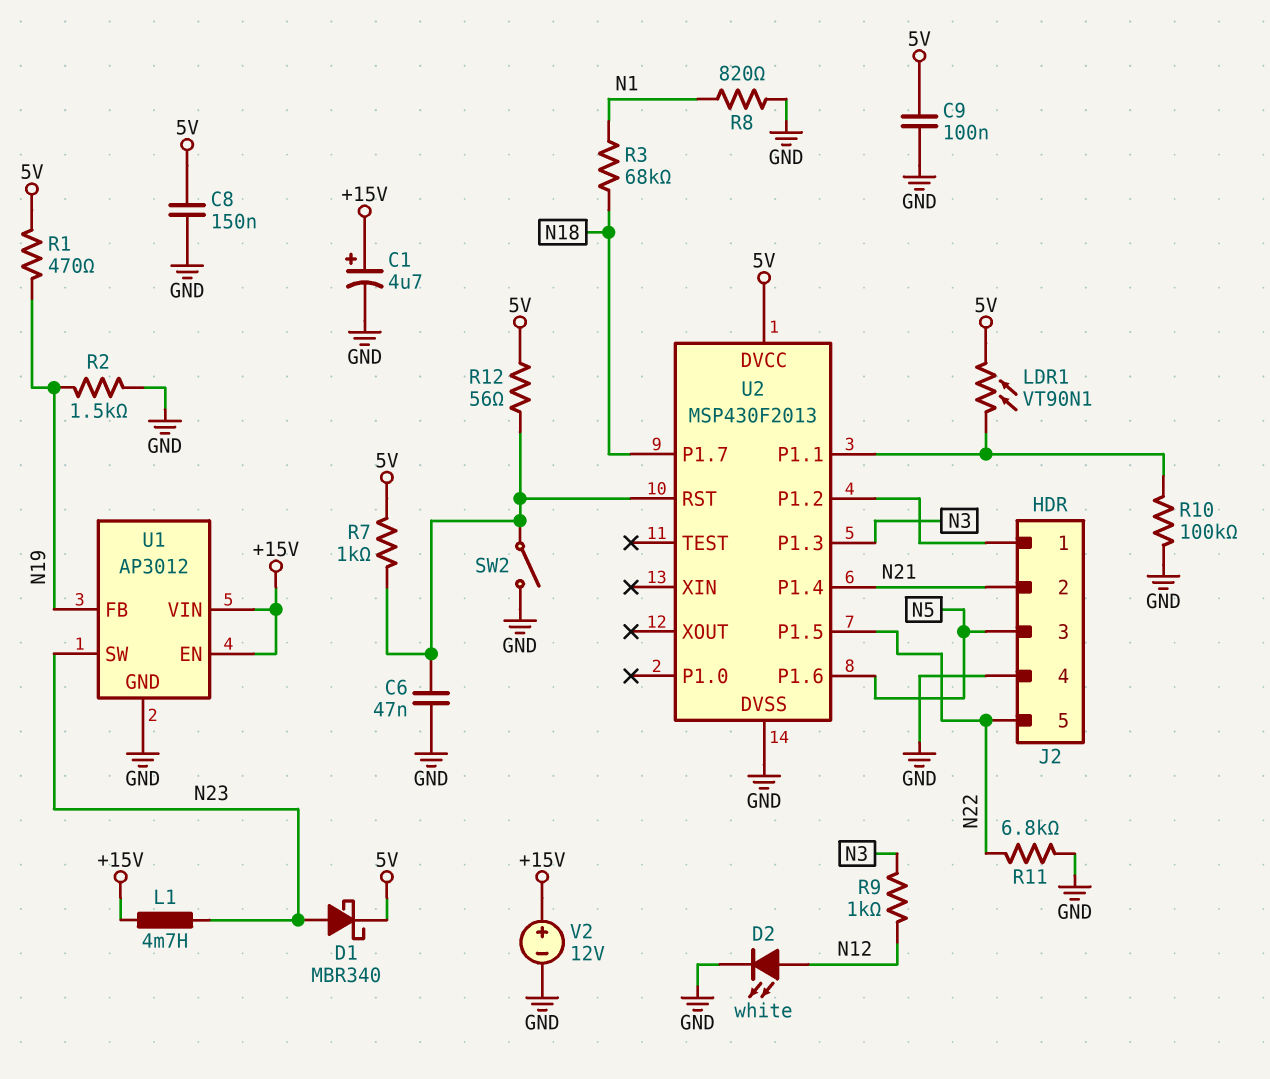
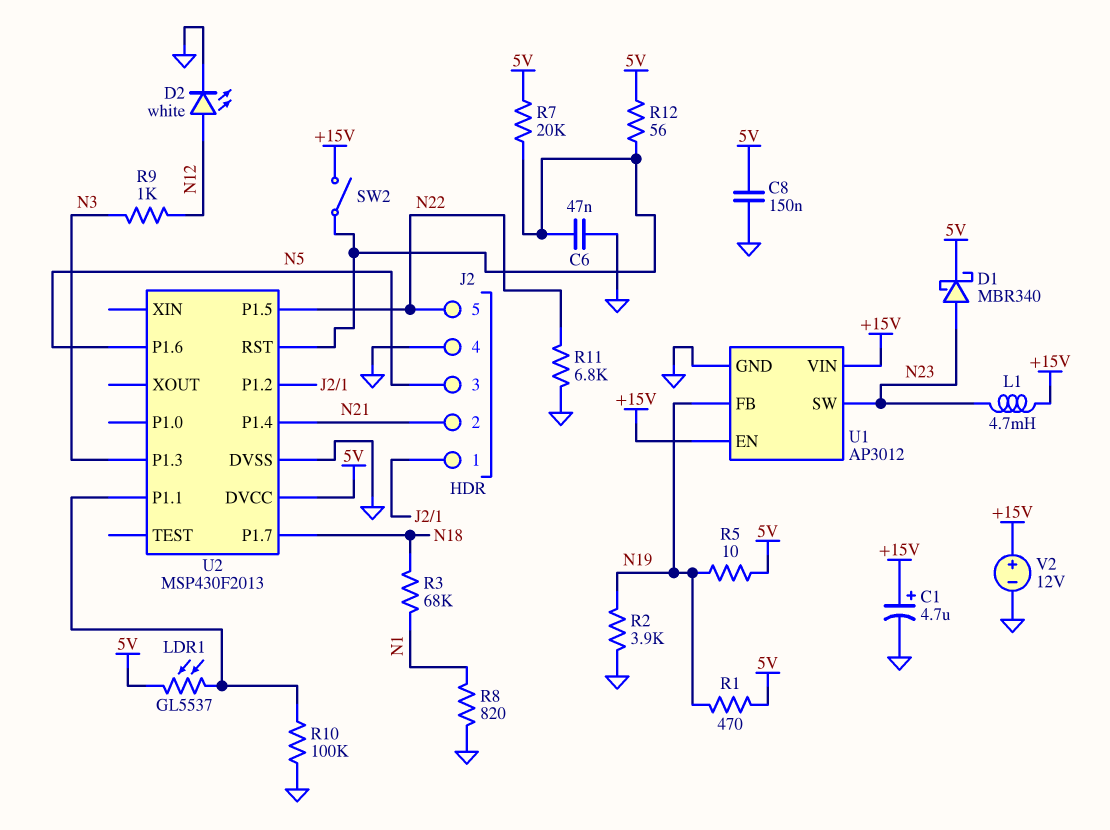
C9: 100nF (5V, GND) -> none
LDR1: VT90N1 (5V, U2/P1.1) -> GL5537 (5V, U2/P1.1)
R2: 1.5k (GND, N19) -> 3.9k (GND, N19)
R5: none -> 10 (5V, N19)
R7: 1k (5V, U2/RST) -> 20k (5V, U2/RST)
SW2: switch (GND, U2/RST) -> switch (+15V, U2/RST)

